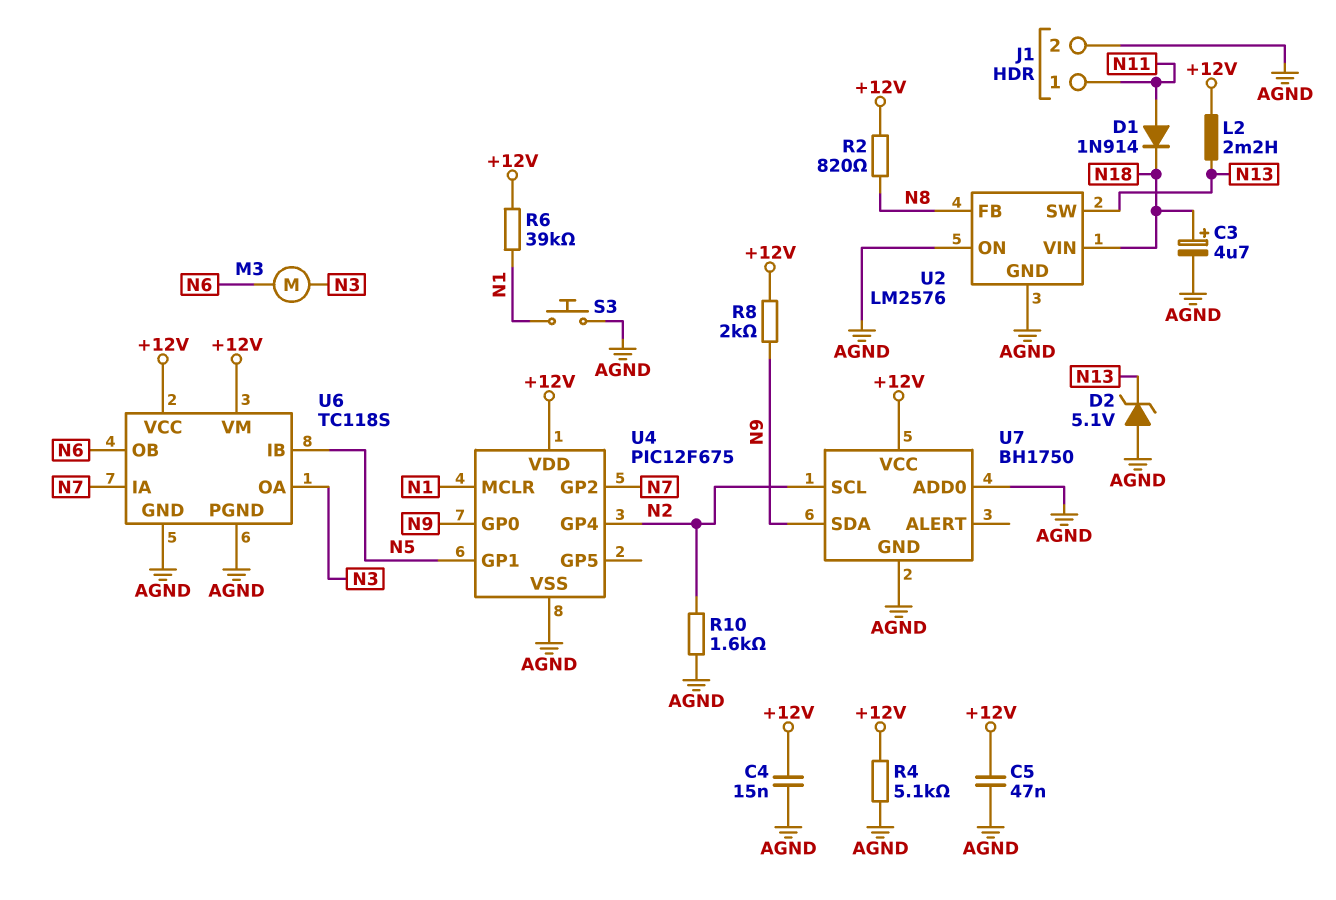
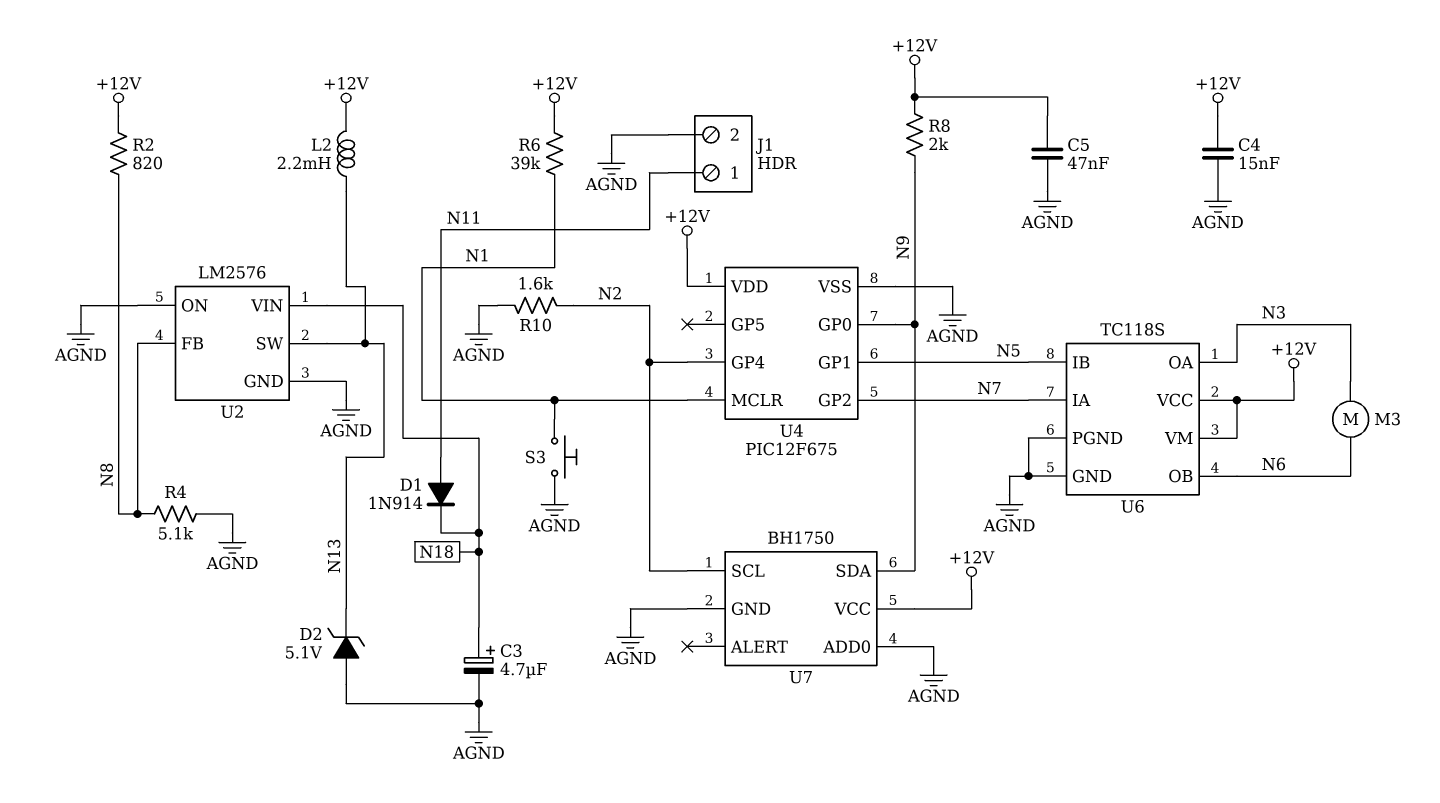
R4: 5.1k (+12V, AGND) -> 5.1k (AGND, N8)

